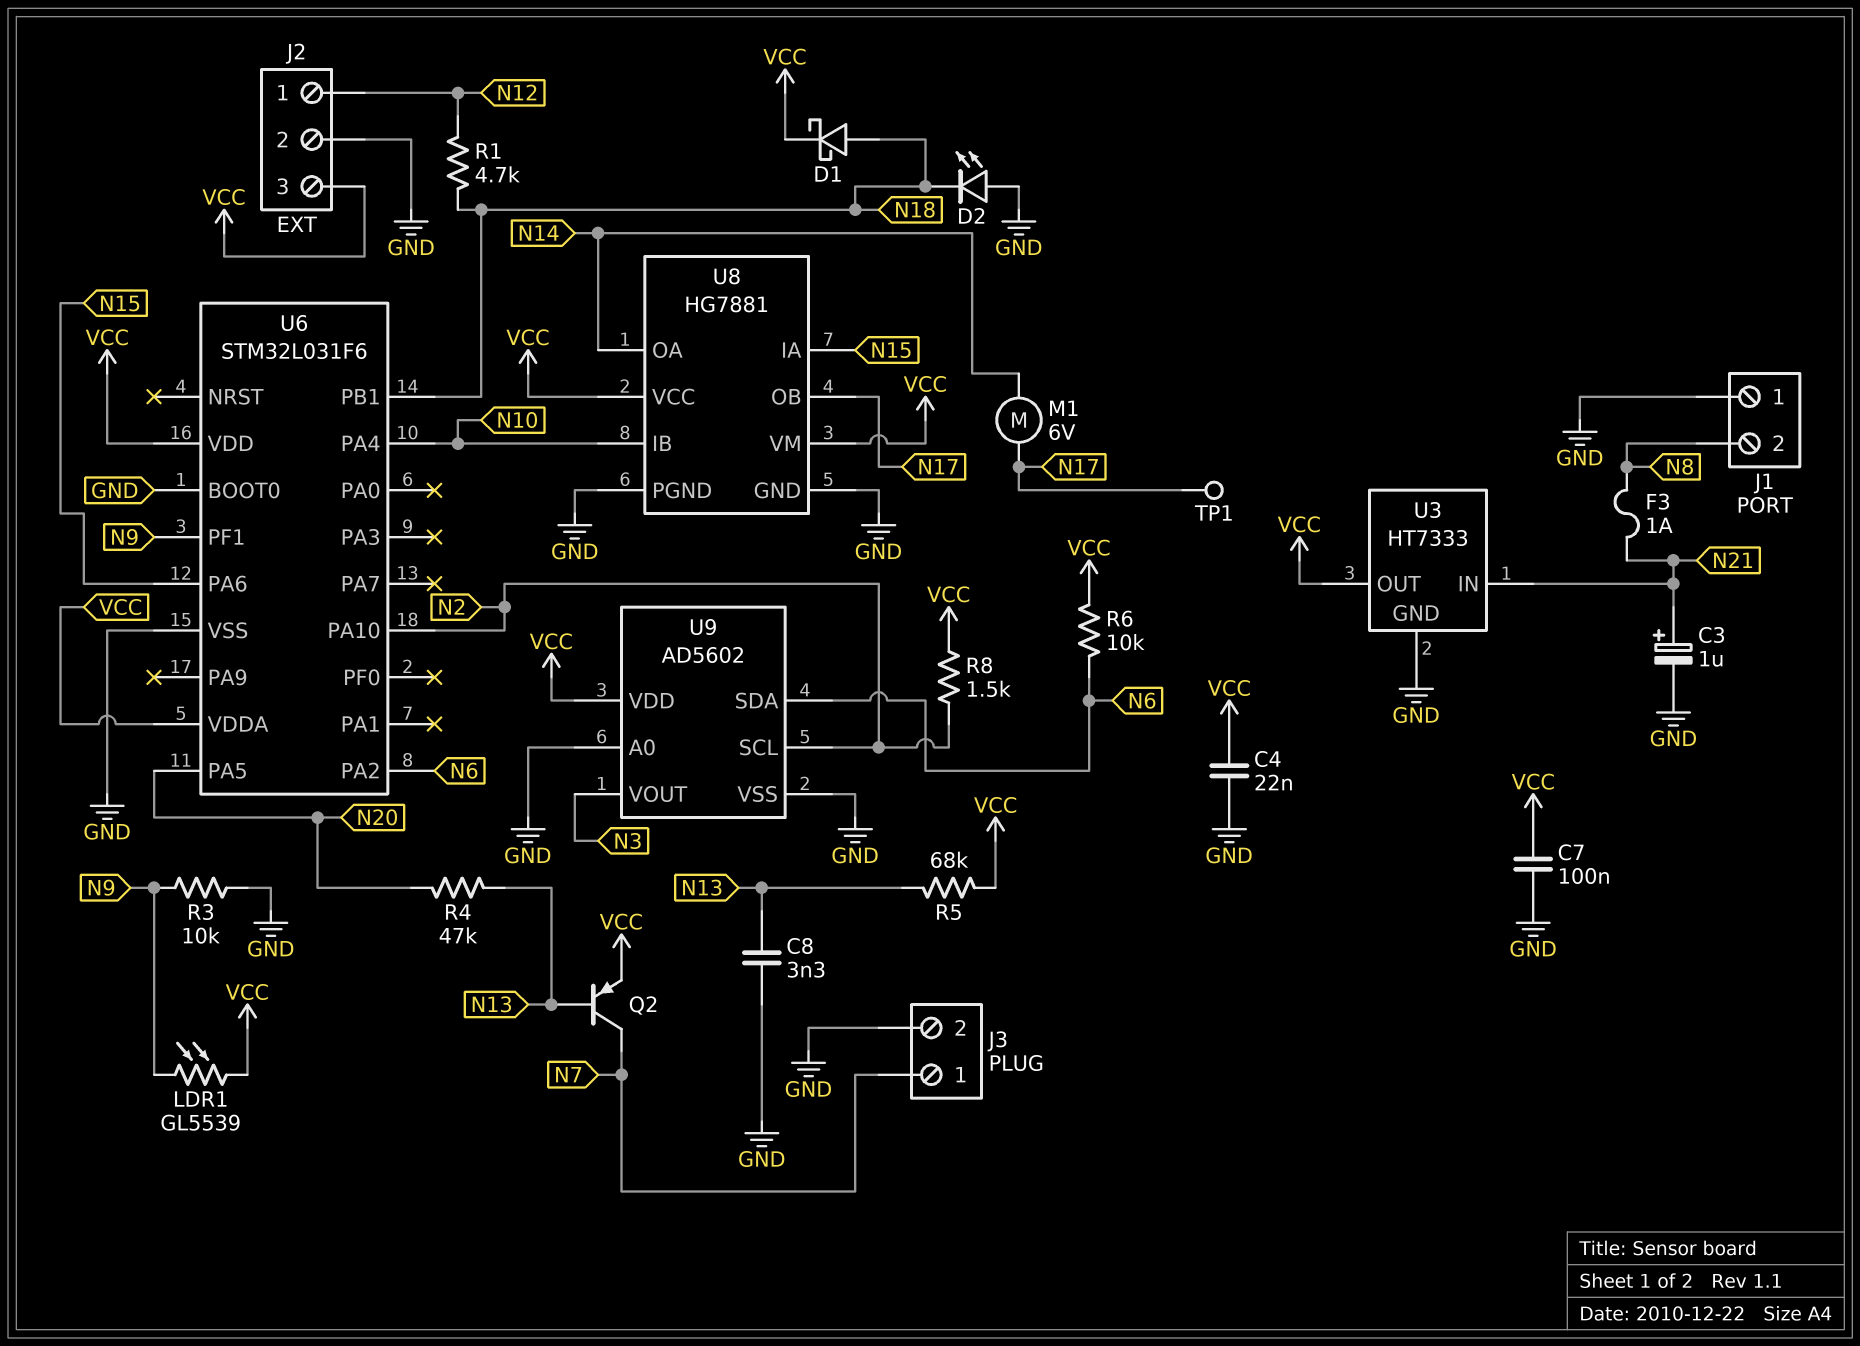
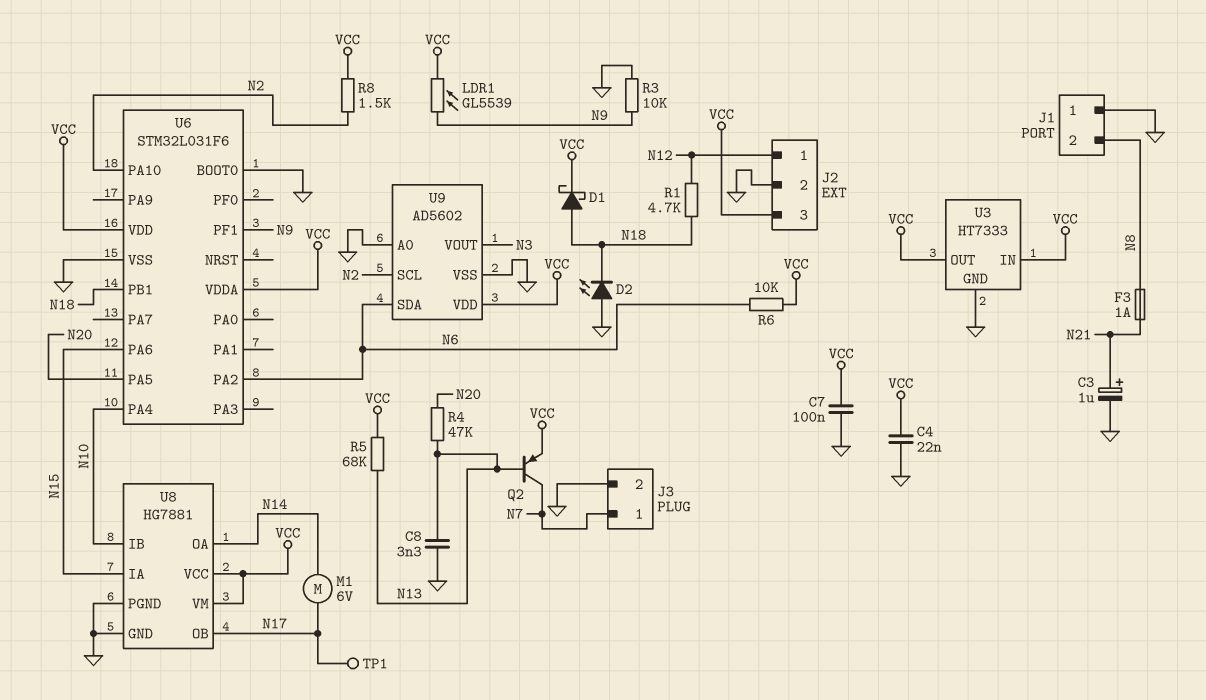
U3 pin IN: N21 -> VCC

